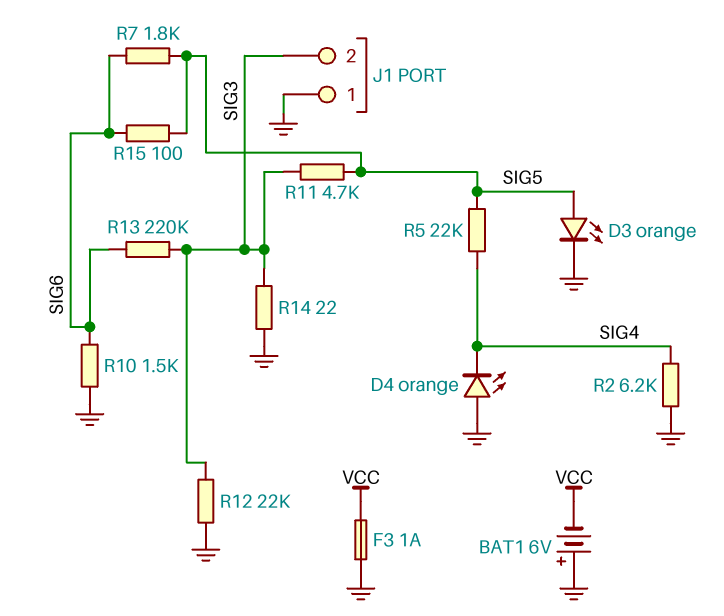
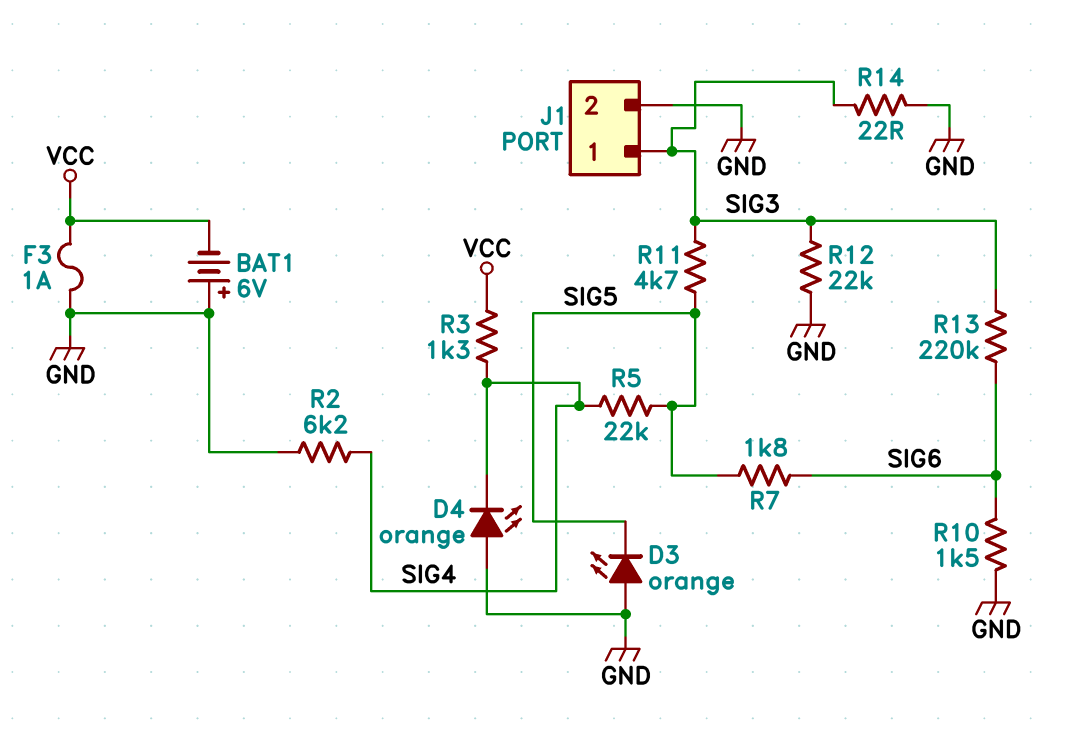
D3: LED orange (A SIG5, K GND) -> LED orange (A GND, K SIG5)
J1 pin 1: GND -> SIG3
J1 pin 2: SIG3 -> GND
R3: none -> 1.3k (SIG4, VCC)
R15: 100 (SIG5, SIG6) -> none

